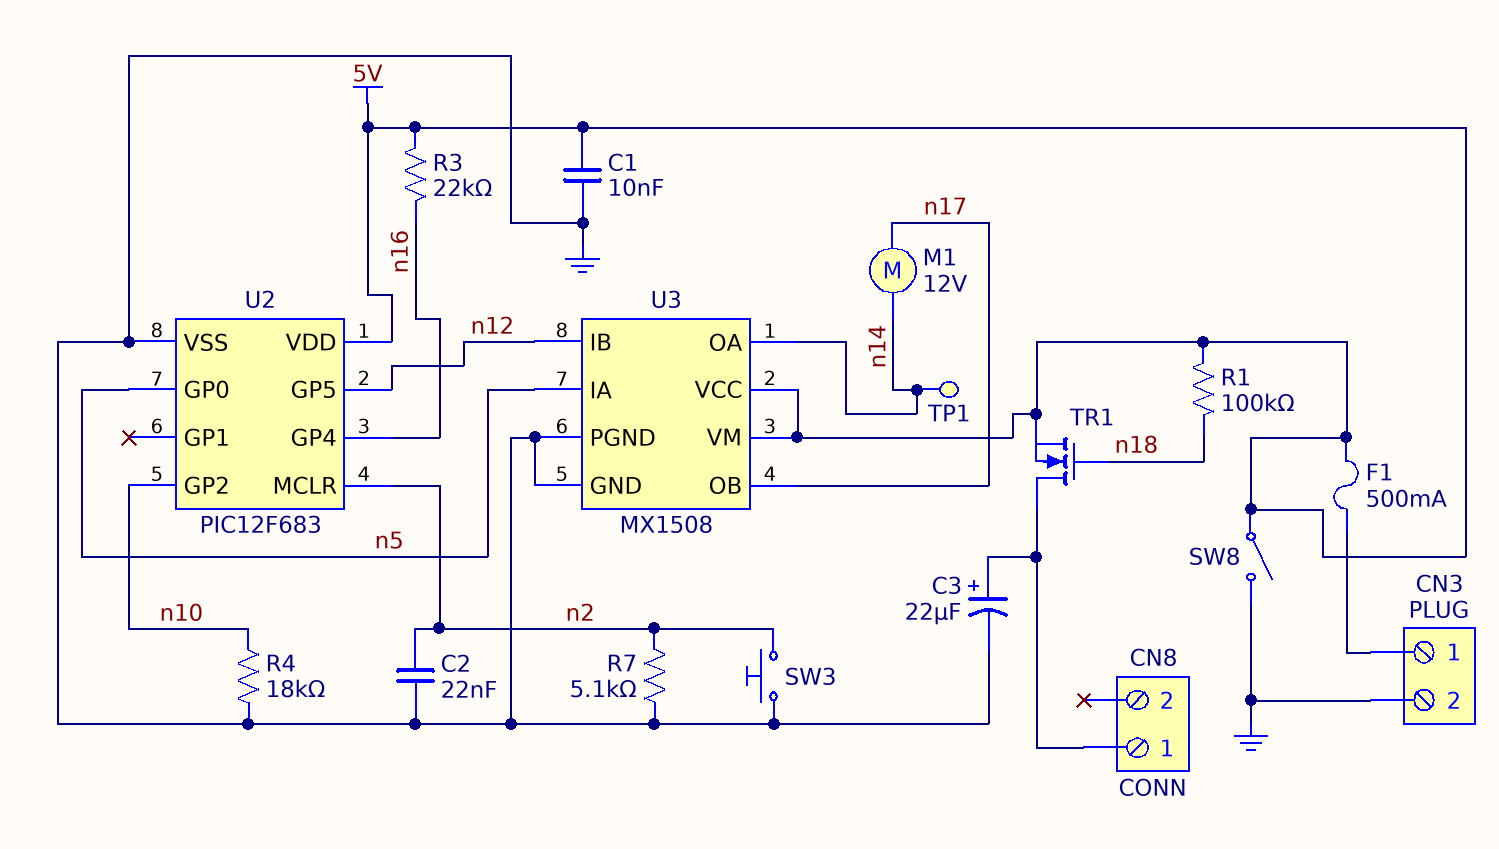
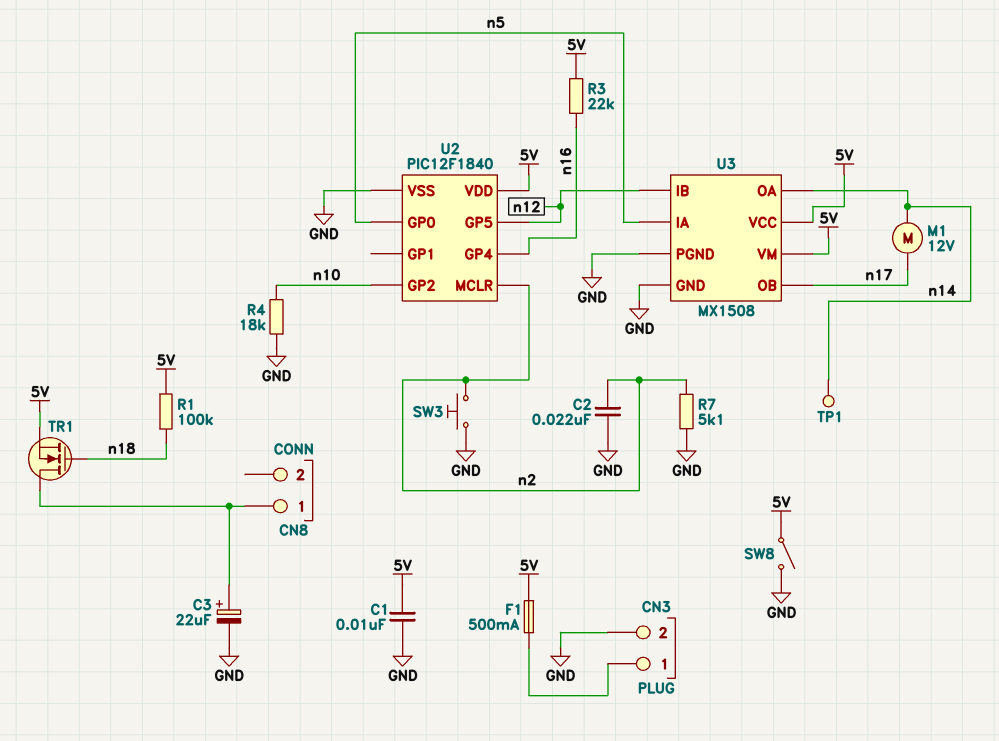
U2: PIC12F683 -> PIC12F1840

